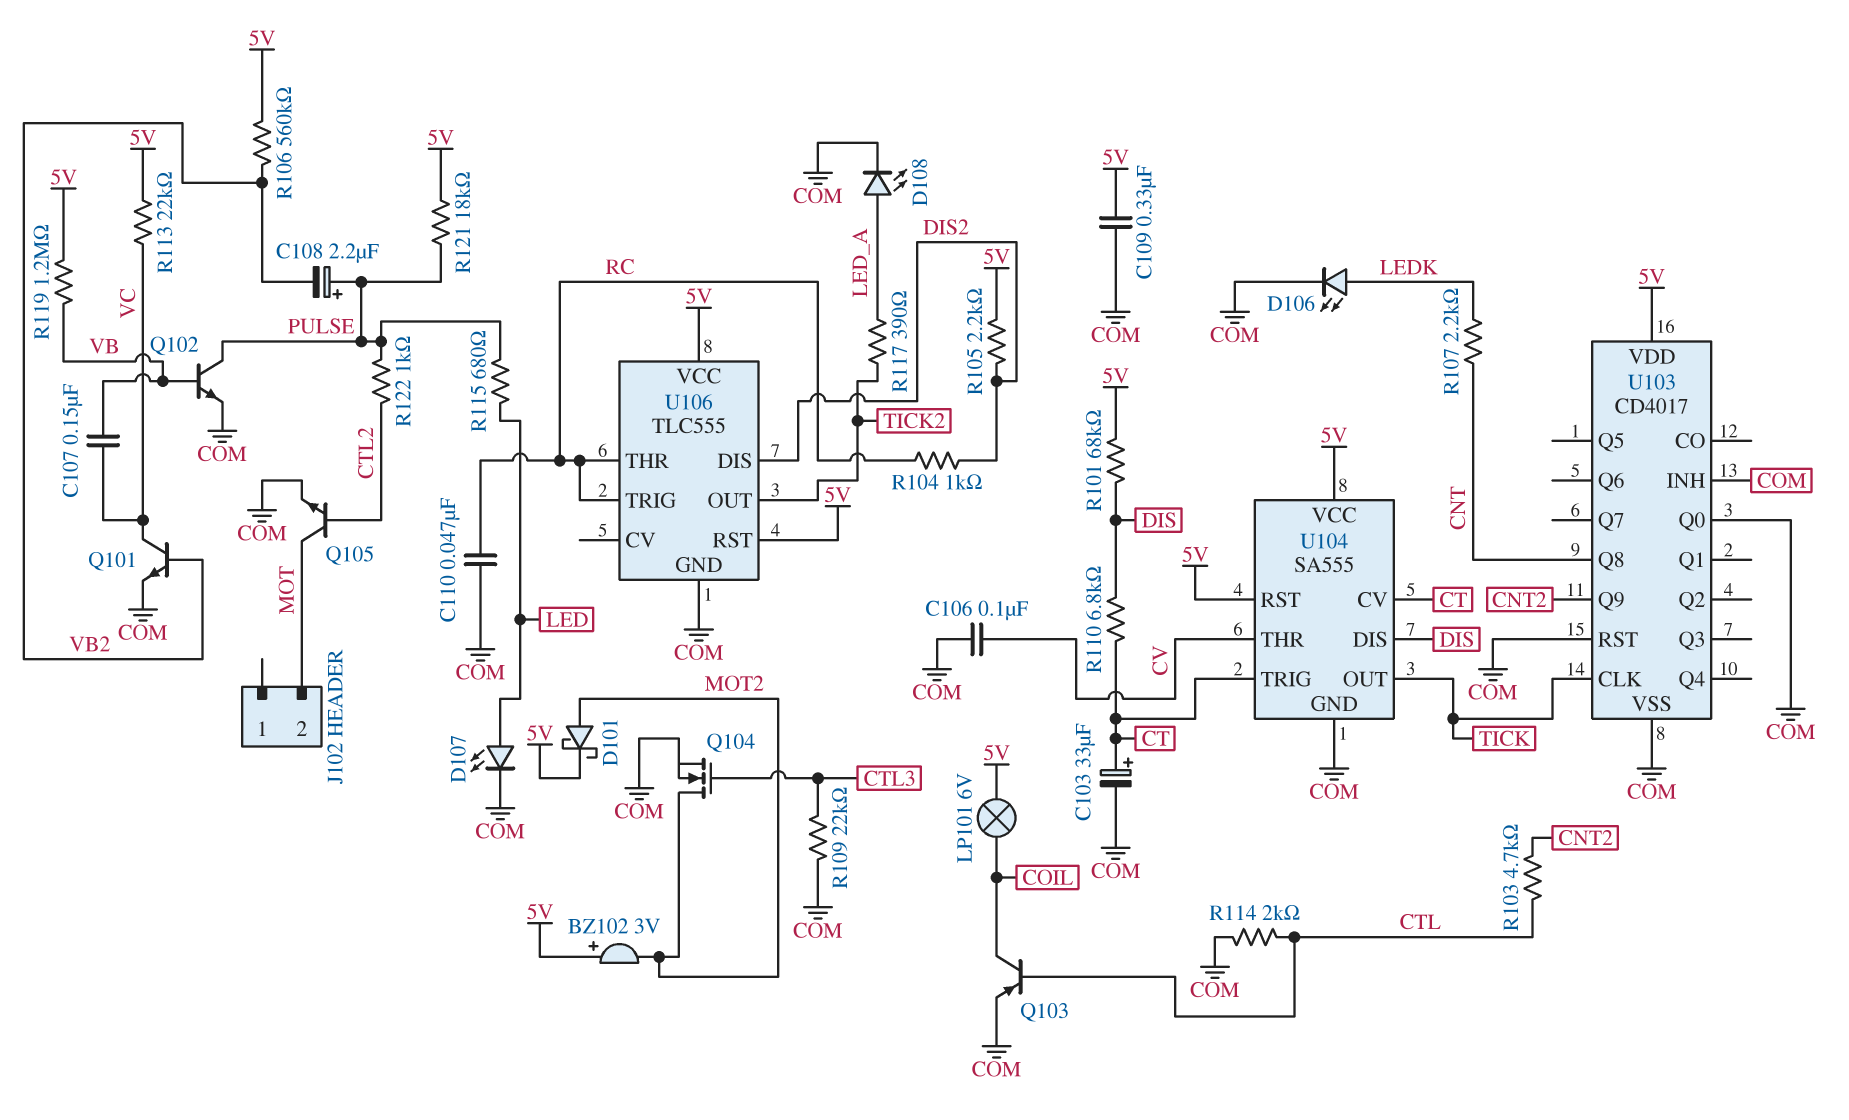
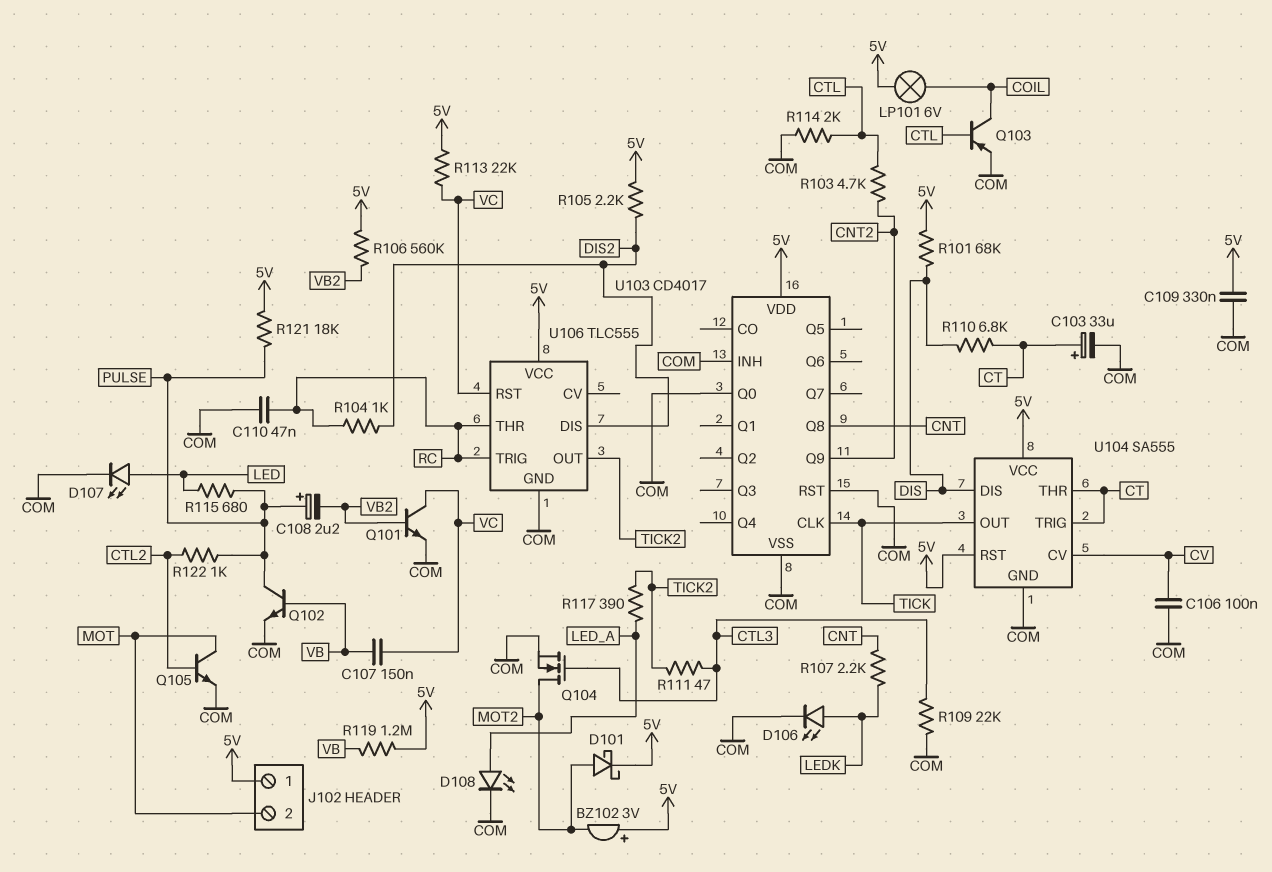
J102 pin 1: none -> 5V
R111: none -> 47 (CTL3, TICK2)
U104 pin CV: CT -> CV
U104 pin THR: CV -> CT
U106 pin RST: 5V -> VC

